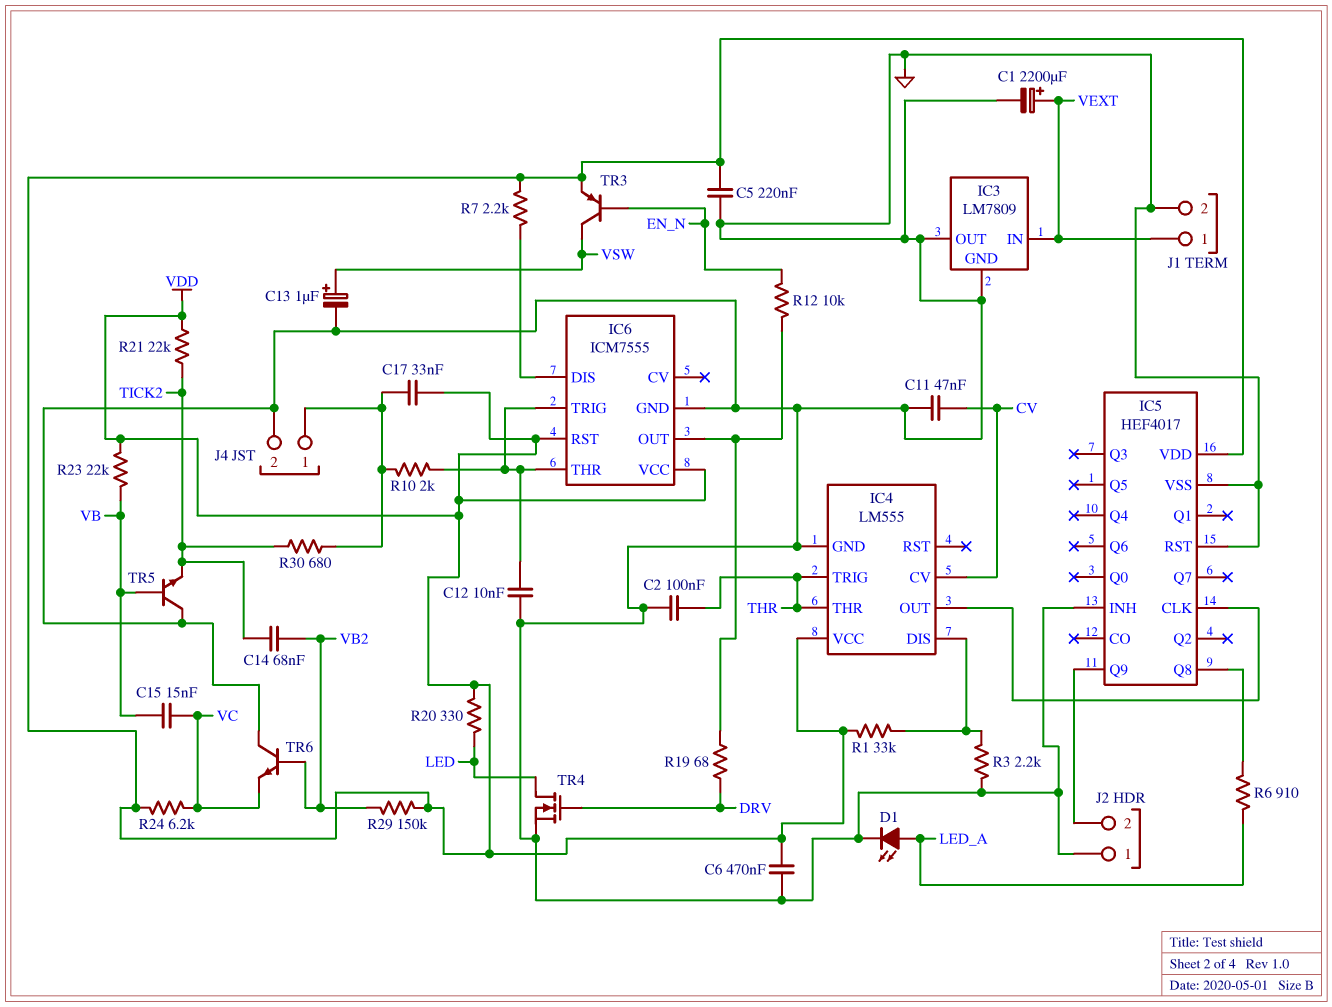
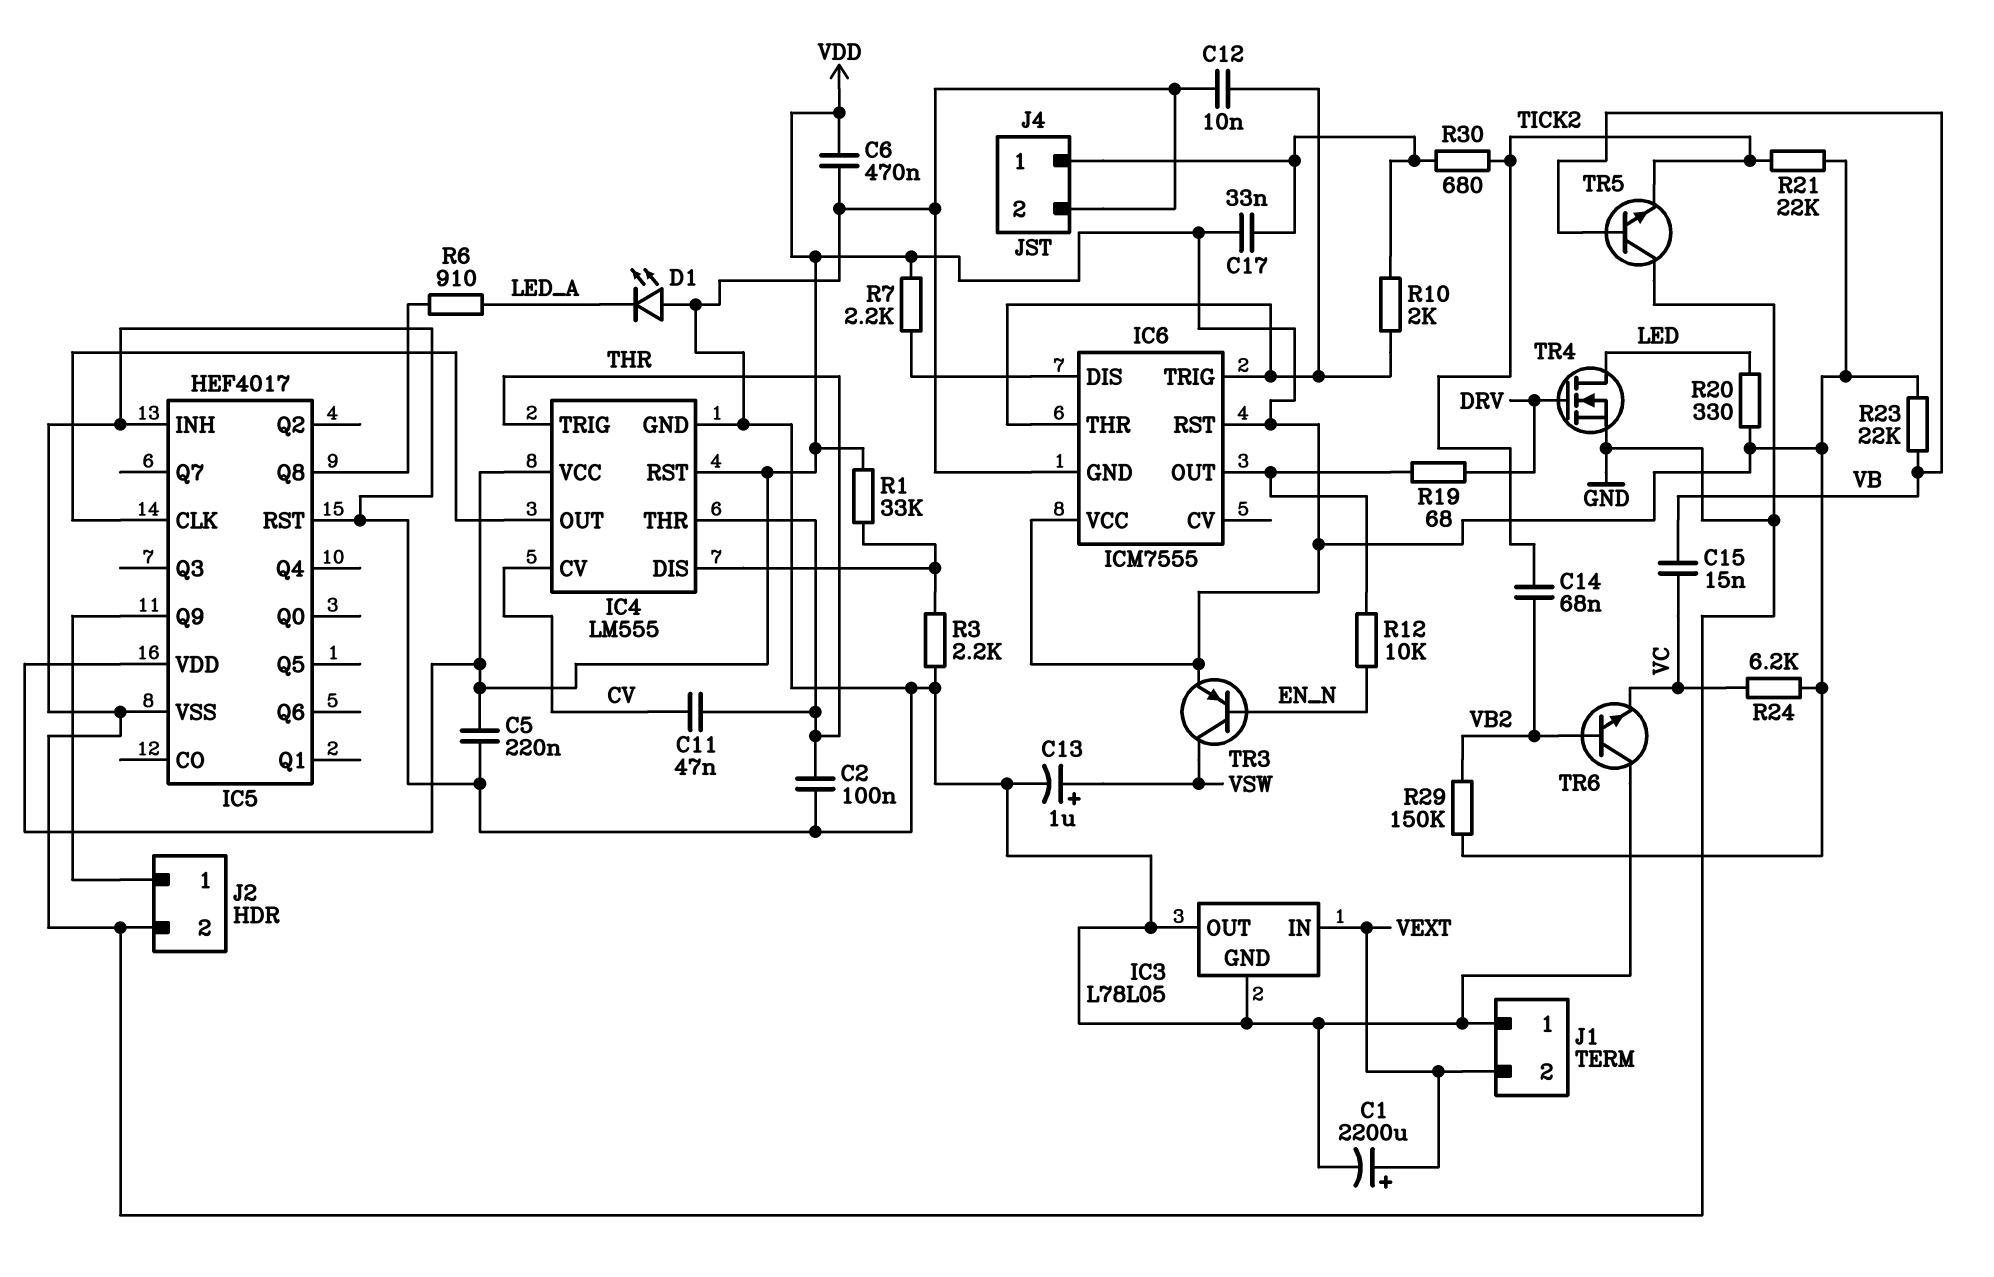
C11: 47nF (CV, GND) -> 47nF (CV, THR)
D1: LED (A LED_A, K GND) -> LED (A GND, K LED_A)
IC3: LM7809 -> L78L05
IC4 pin RST: none -> VDD
J1 pin 1: VEXT -> GND
J1 pin 2: GND -> VEXT
J2 pin 1: GND -> IC5/Q9
J2 pin 2: IC5/Q9 -> GND

